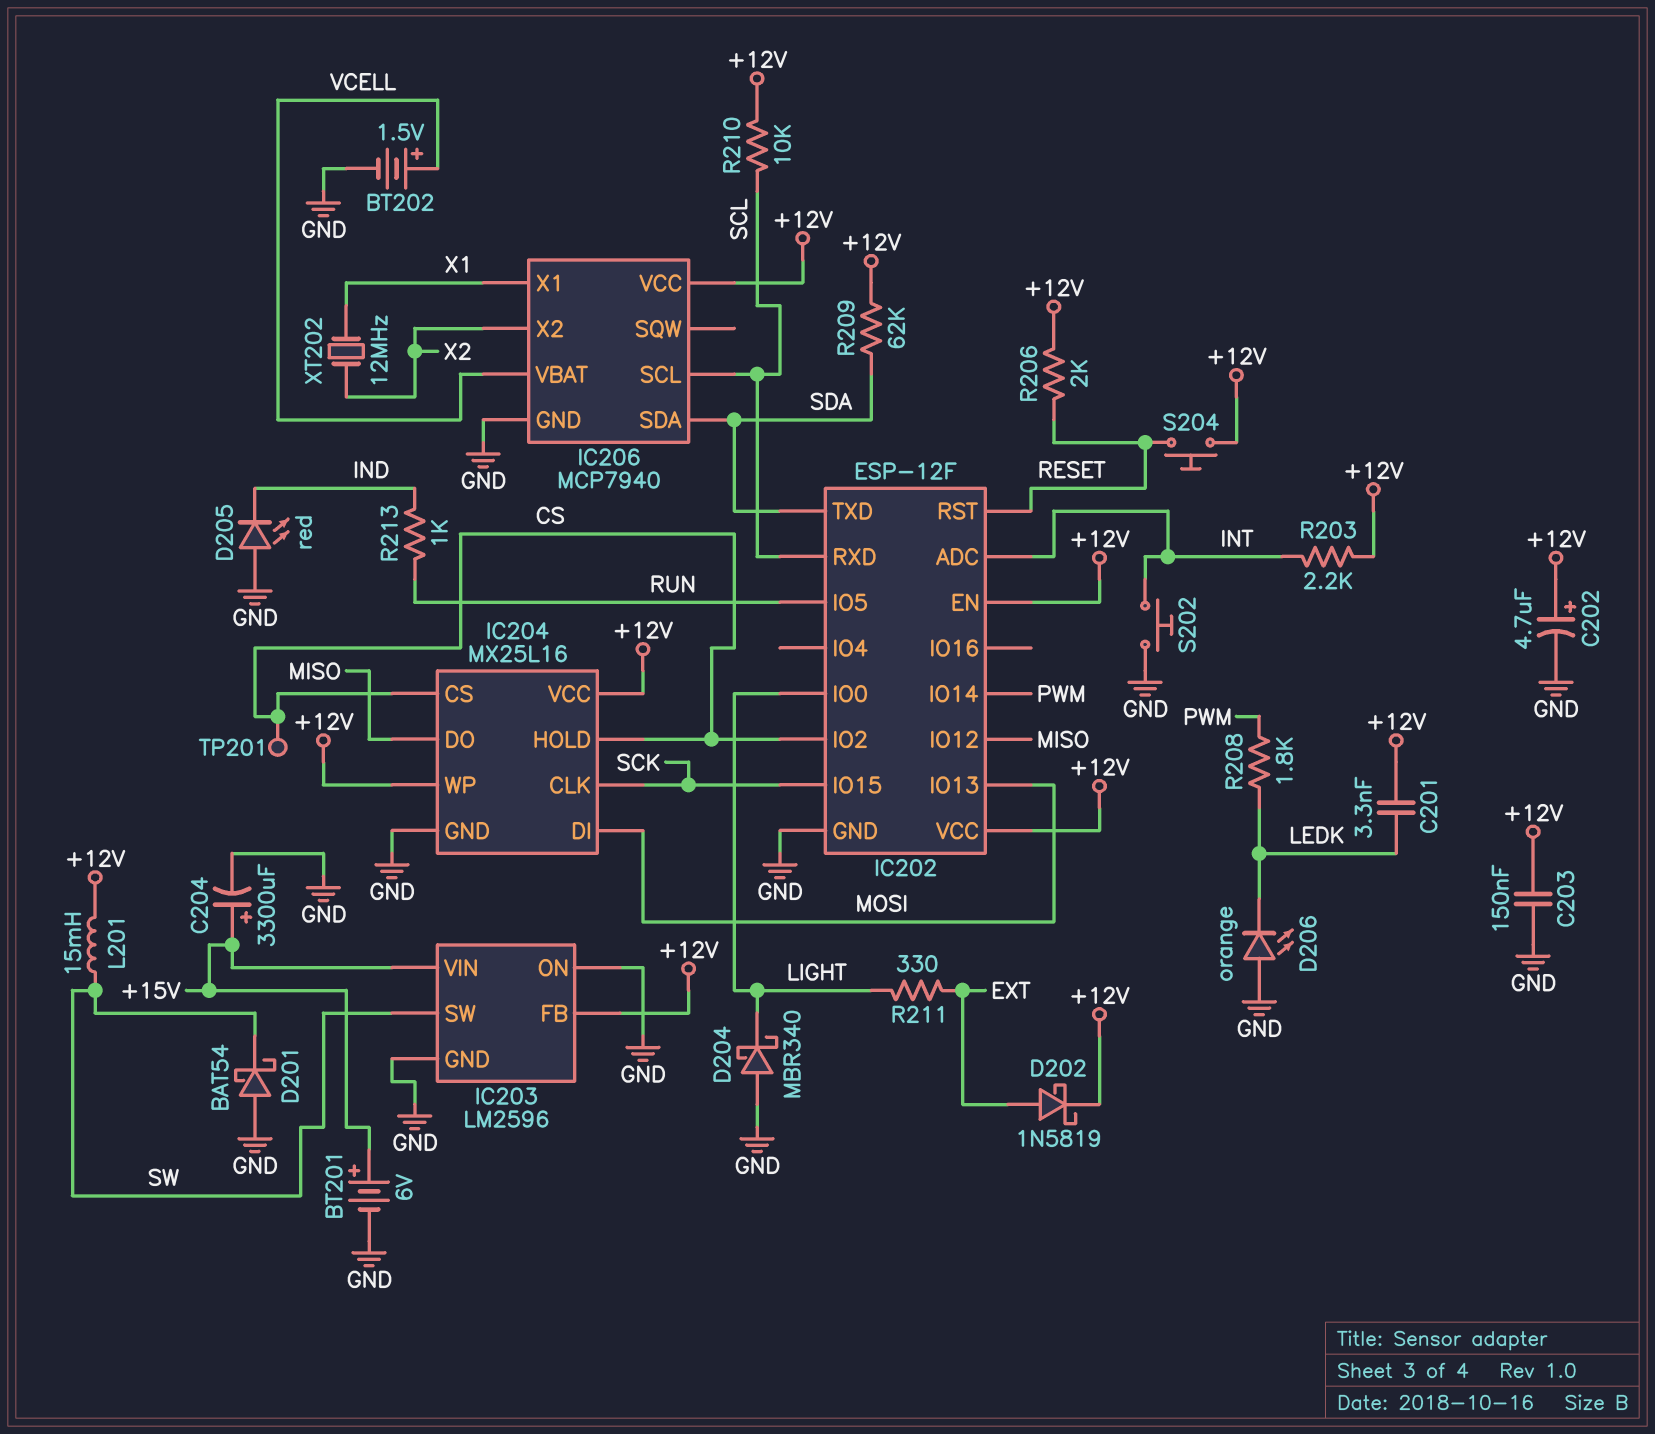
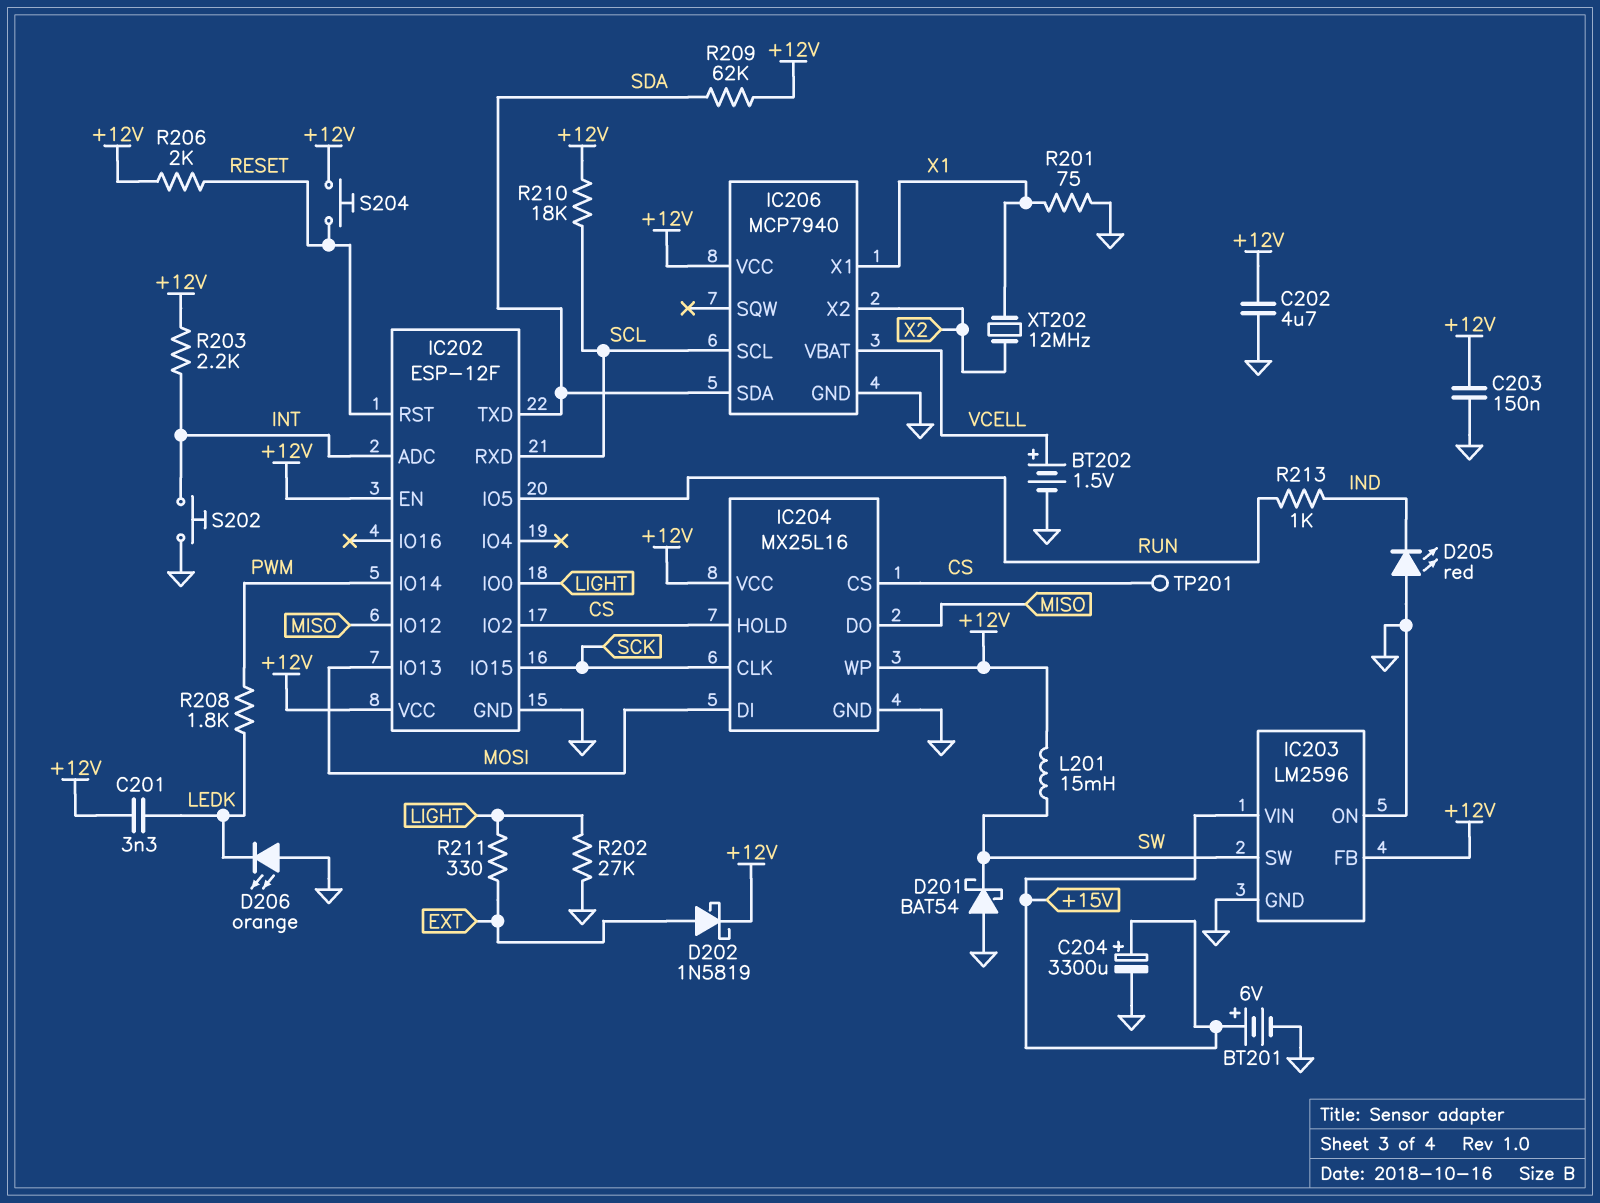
C202: 4.7uF (plus +12V, minus GND) -> 4.7uF (+12V, GND)
D204: schottky MBR340 (A GND, K LIGHT) -> none
R201: none -> 75 (GND, X1)
R202: none -> 27k (GND, LIGHT)
R210: 10k (+12V, SCL) -> 18k (+12V, SCL)

